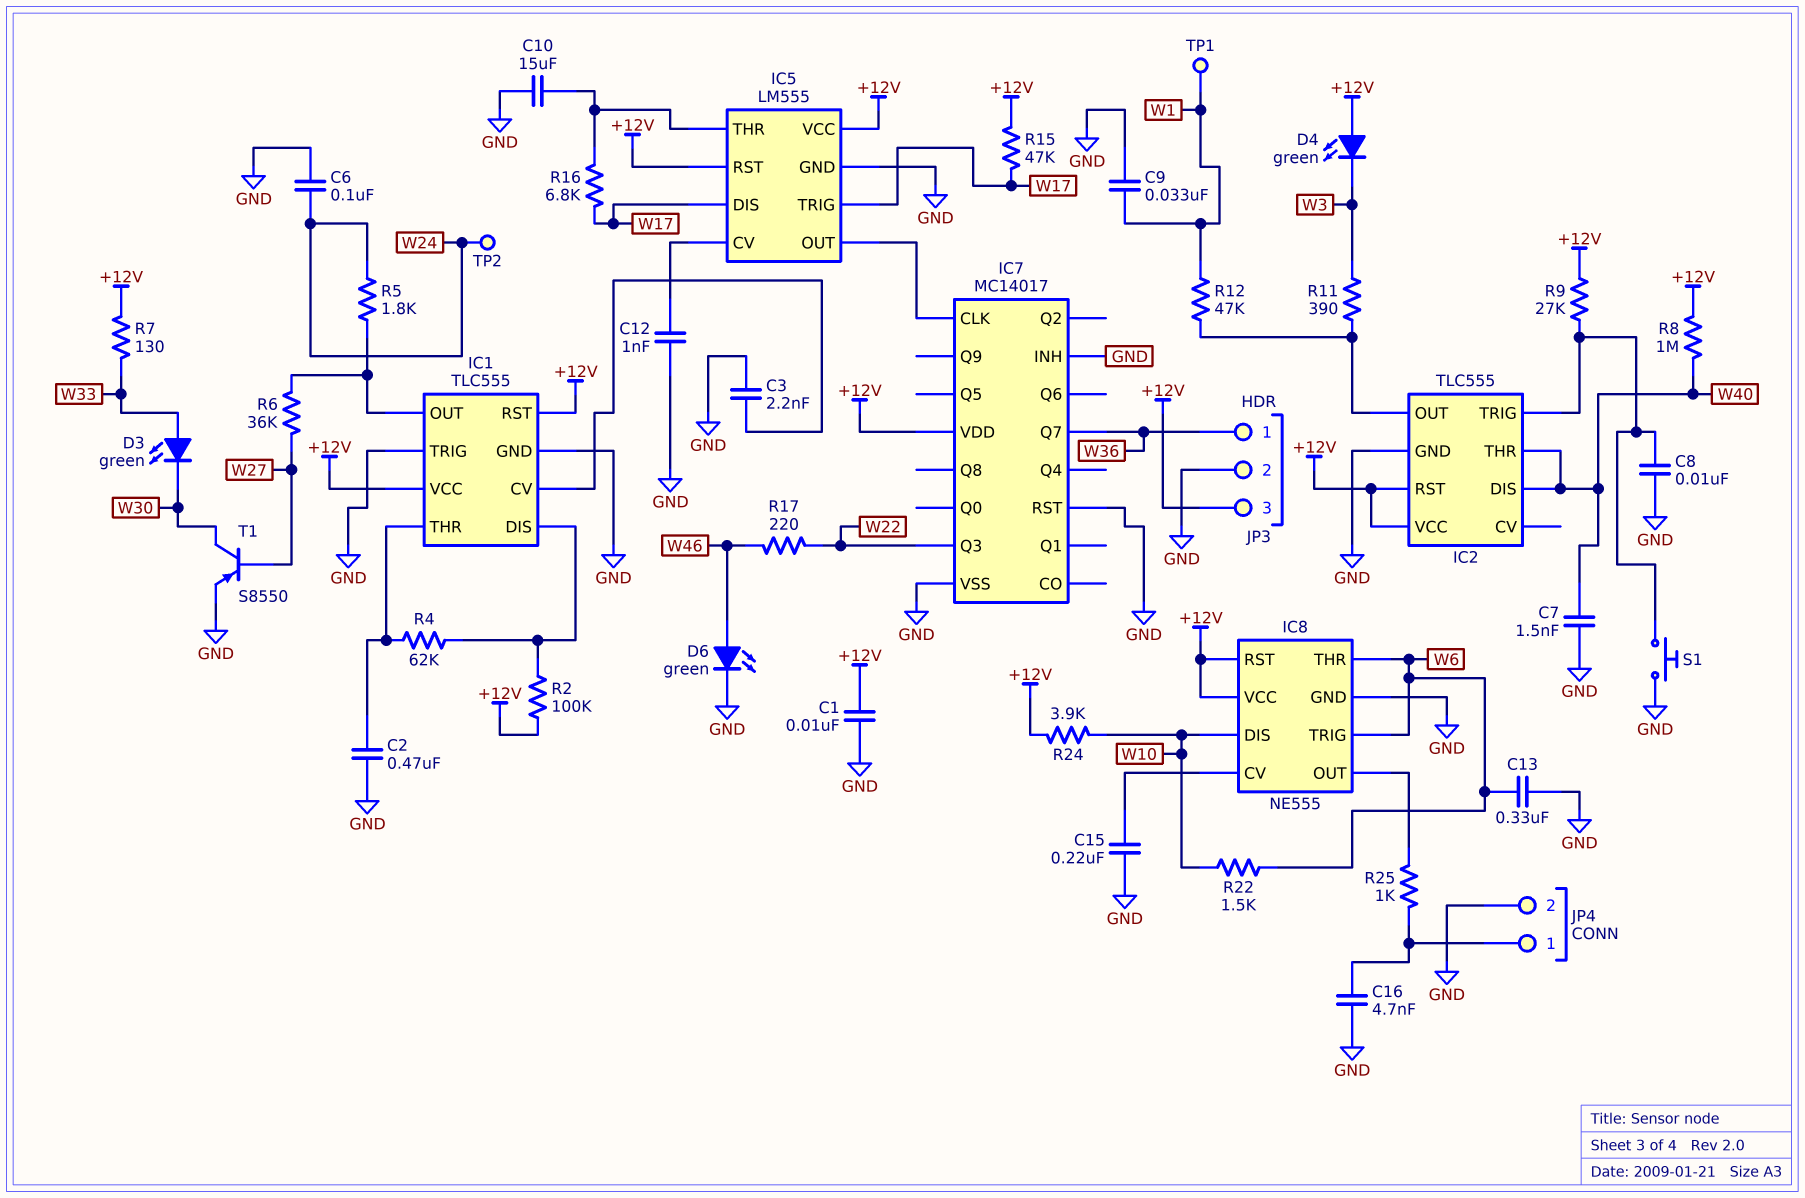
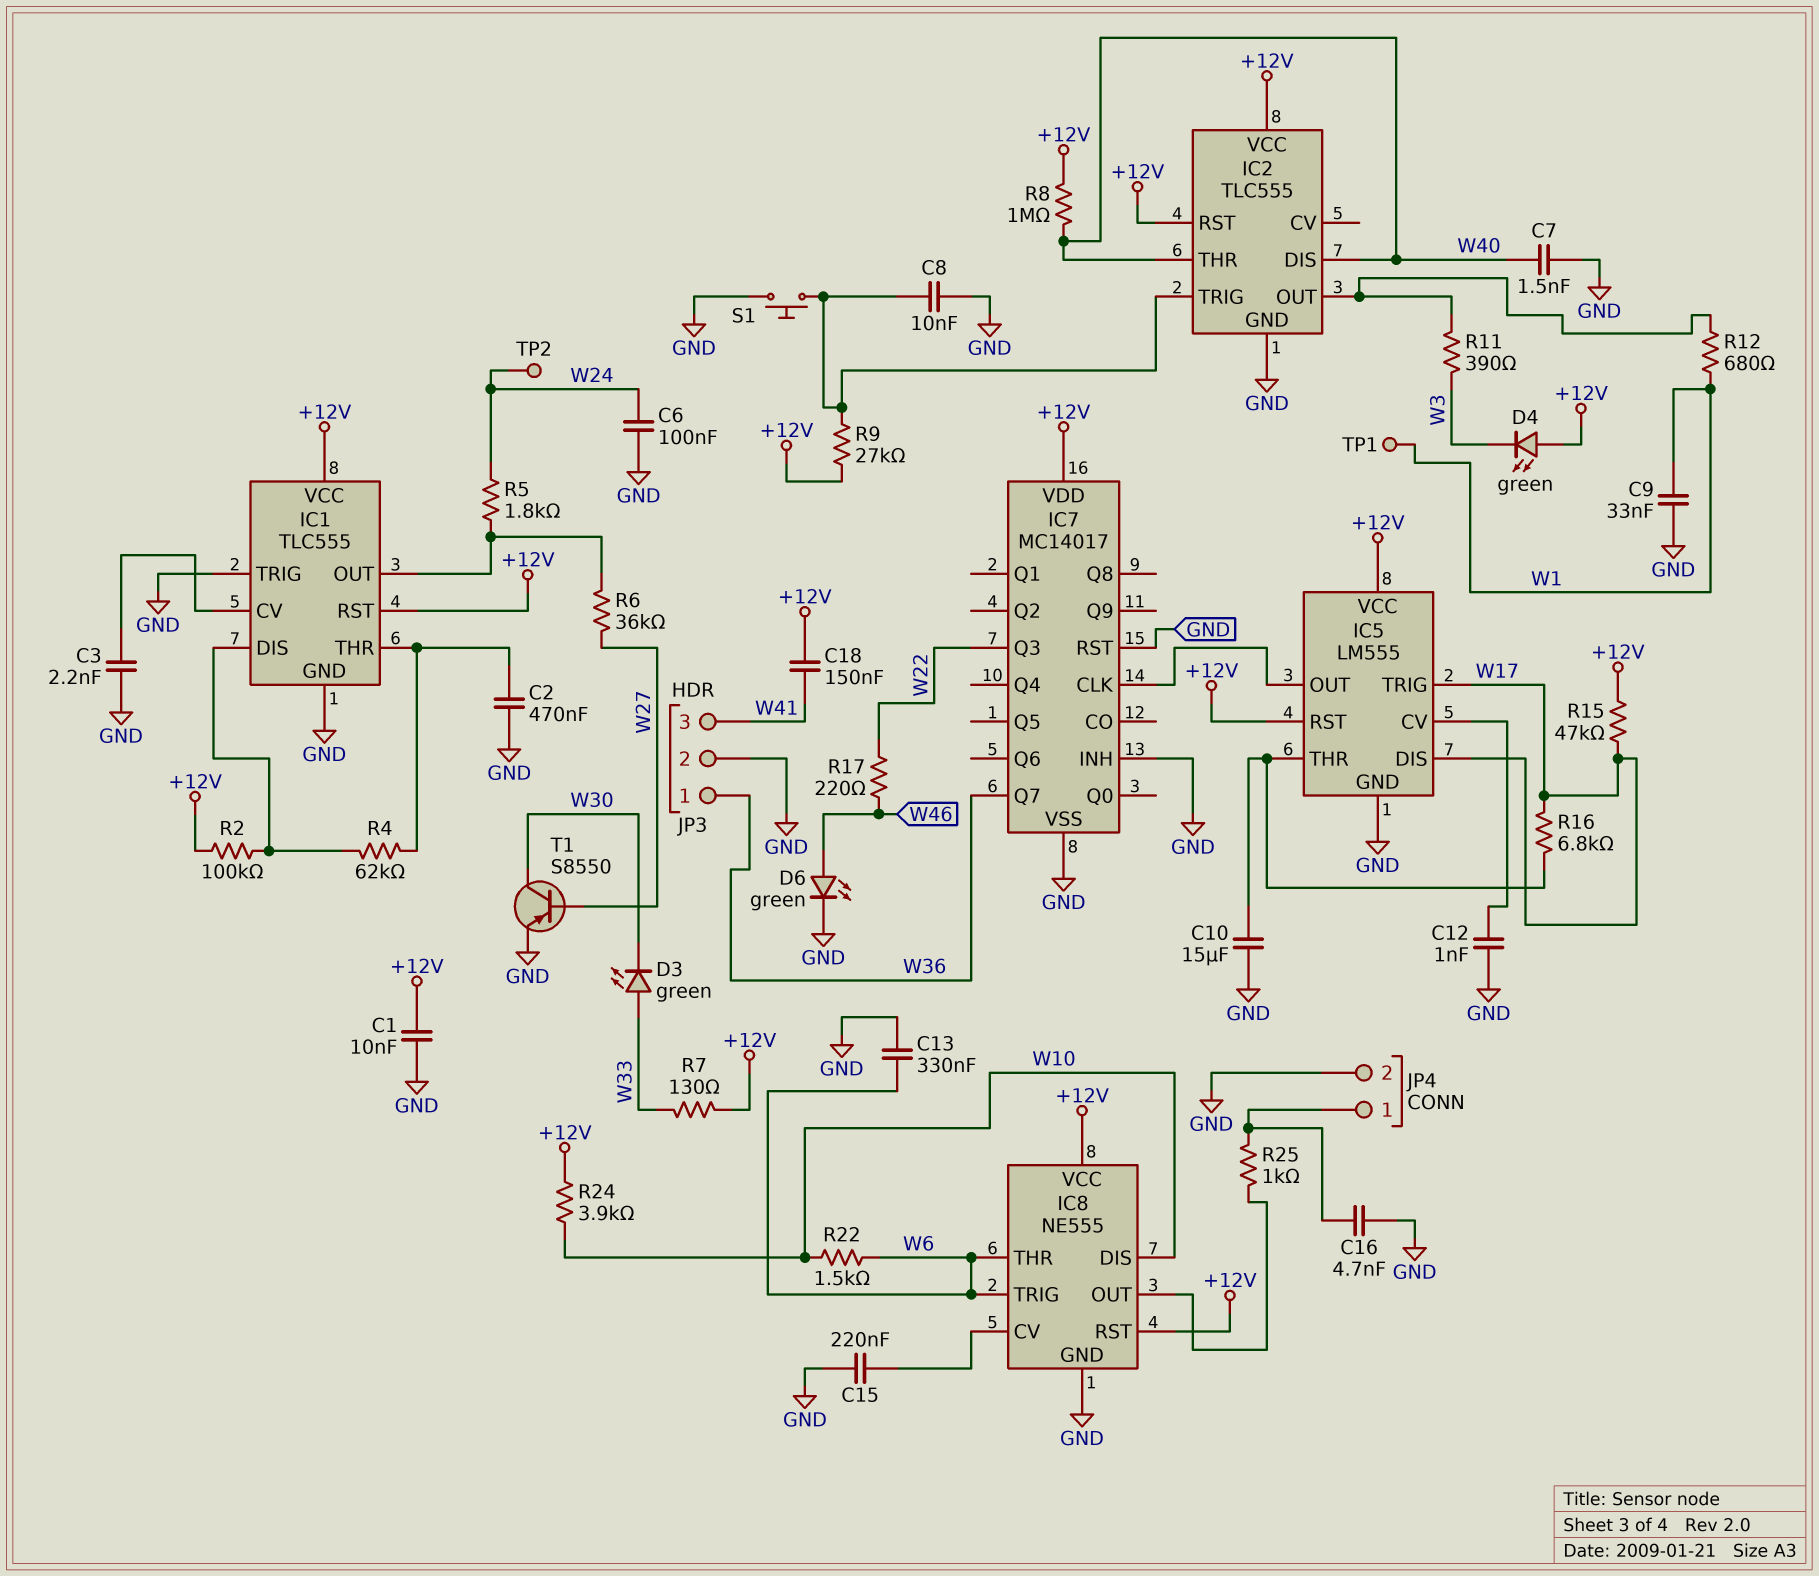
C18: none -> 150nF (+12V, W41)
JP3 pin 3: +12V -> W41
R12: 47k (IC2/OUT, W1) -> 680 (IC2/OUT, W1)

